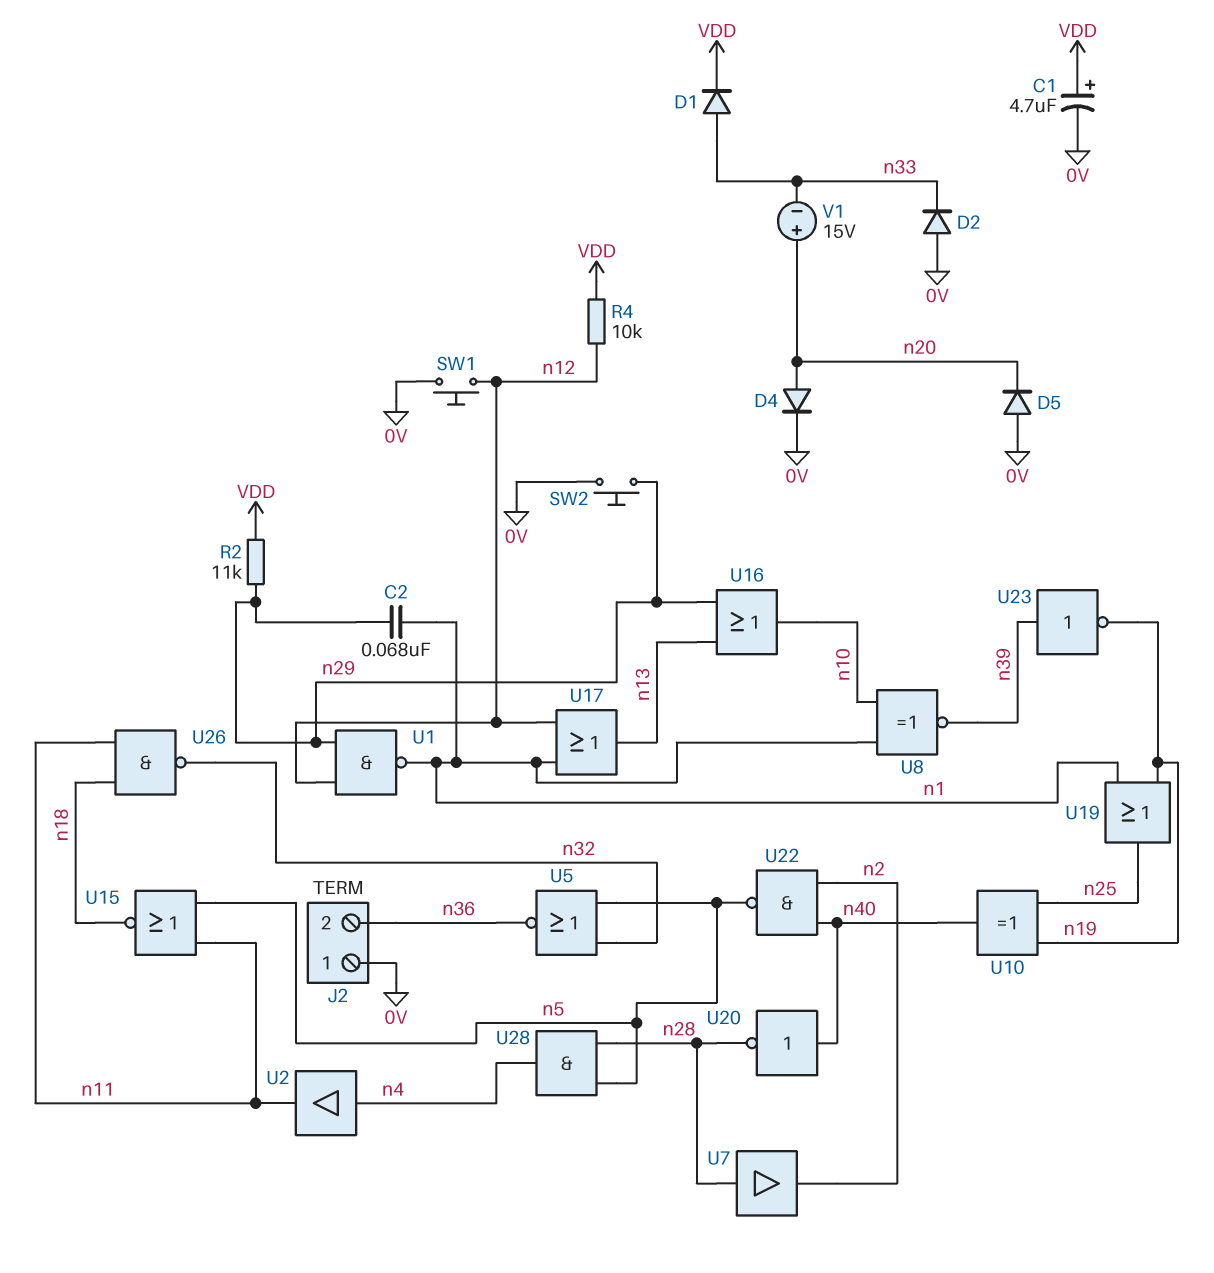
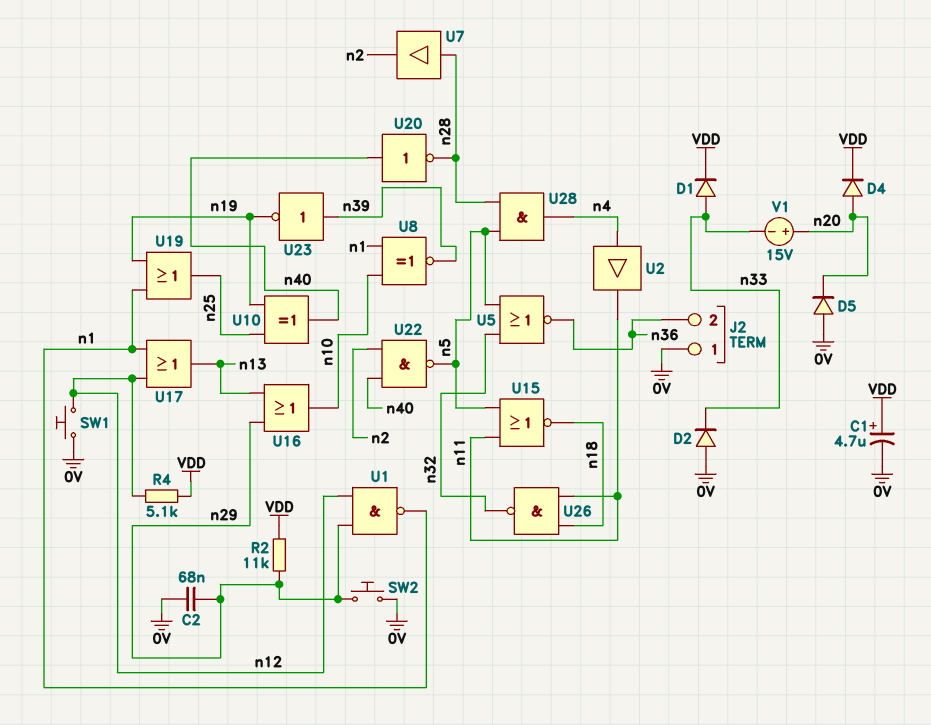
C2: 68nF (n1, n29) -> 68nF (0V, n29)
D4: diode (A n20, K 0V) -> diode (A n20, K VDD)
R4: 10k (VDD, n12) -> 5.1k (VDD, n12)

